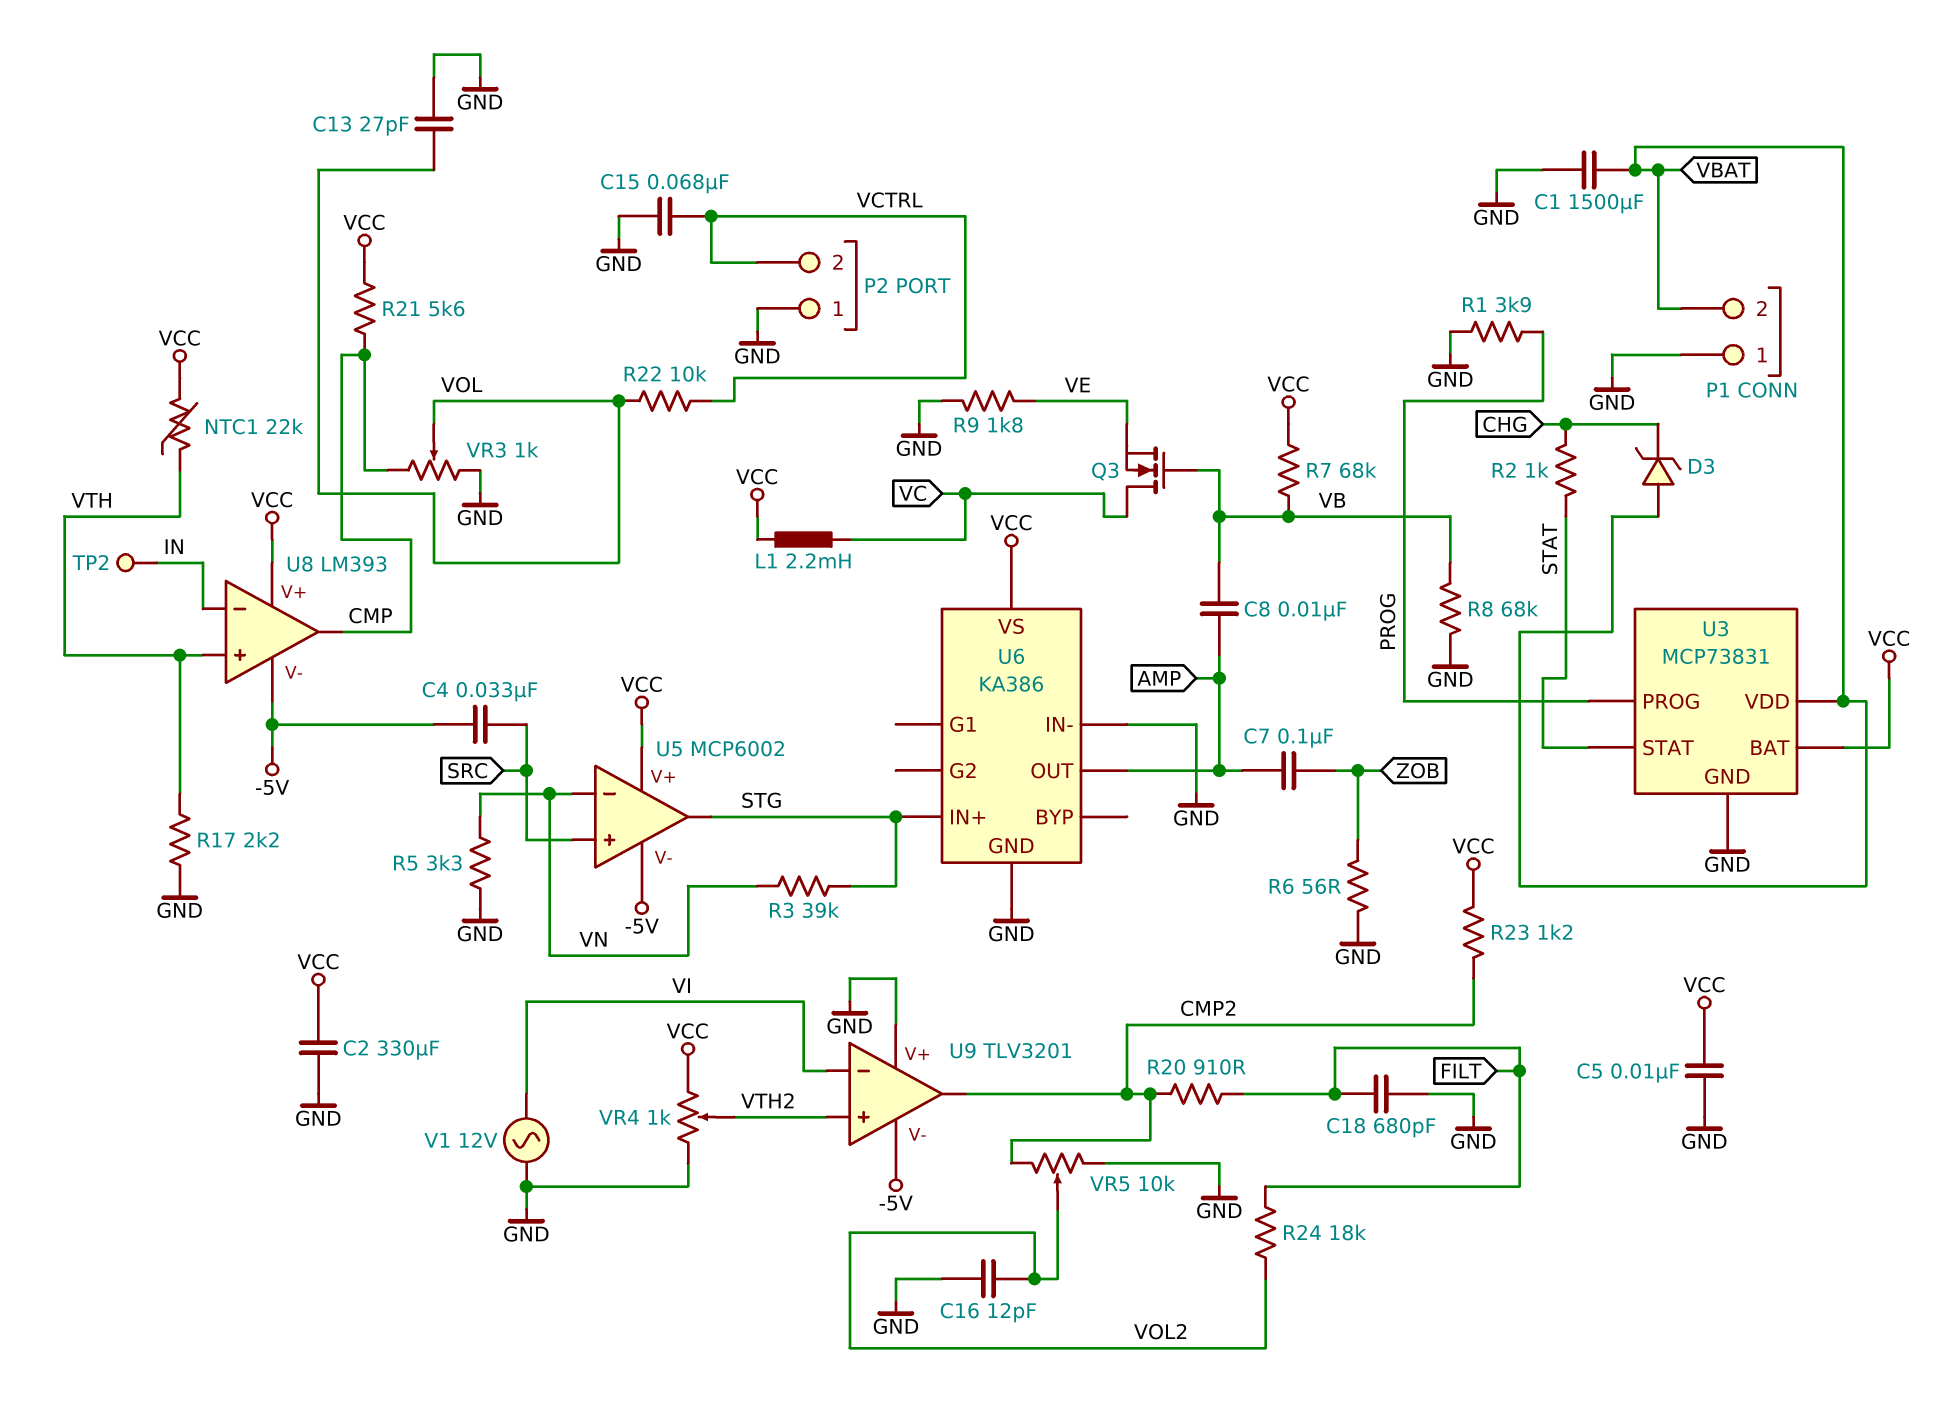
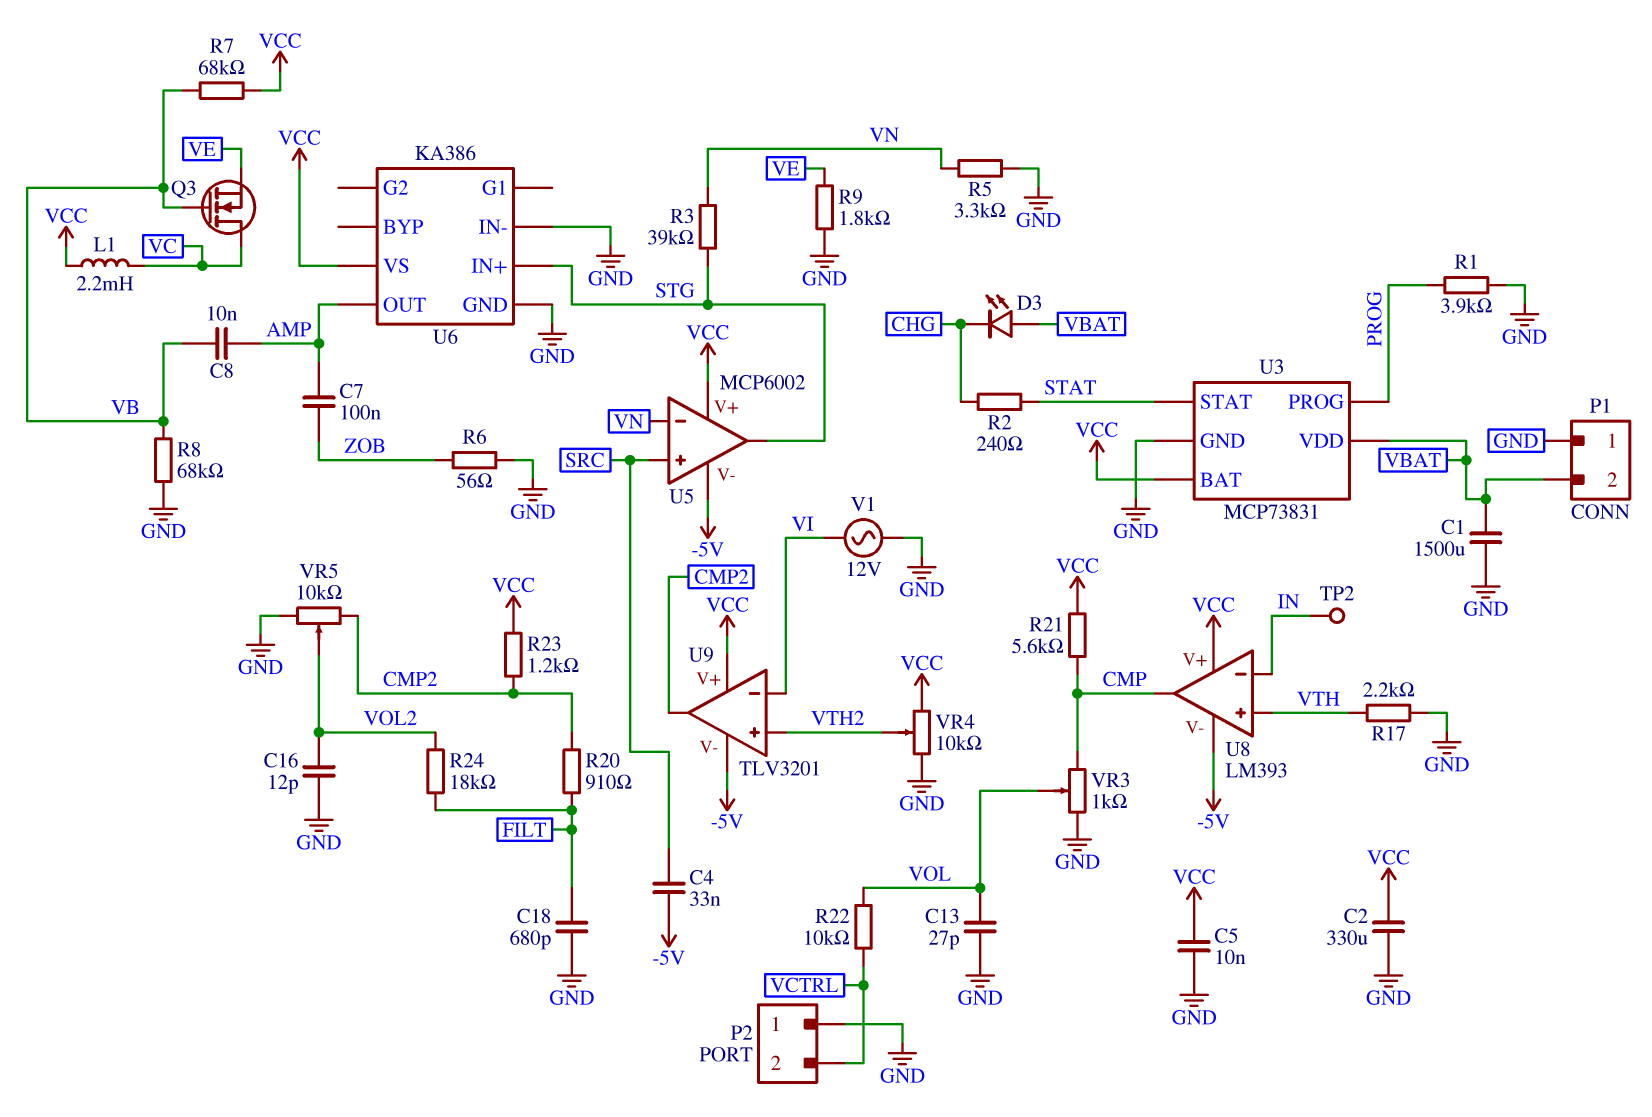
C15: 68nF (GND, VCTRL) -> none
D3: zener (A VBAT, K CHG) -> LED (A VBAT, K CHG)
NTC1: 22k (VCC, VTH) -> none
R2: 1k (CHG, STAT) -> 240 (CHG, STAT)
U9 pin V+: GND -> VCC
VR4: 1k (GND, VCC, wiper VTH2) -> 10k (GND, VCC, wiper VTH2)

